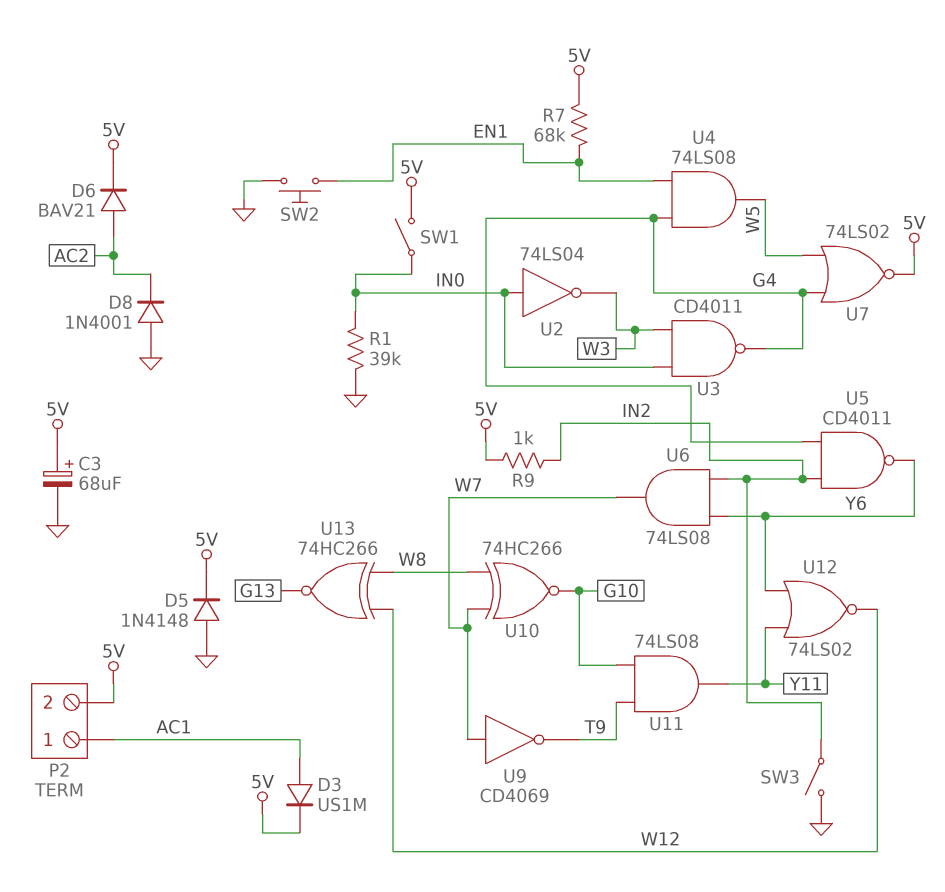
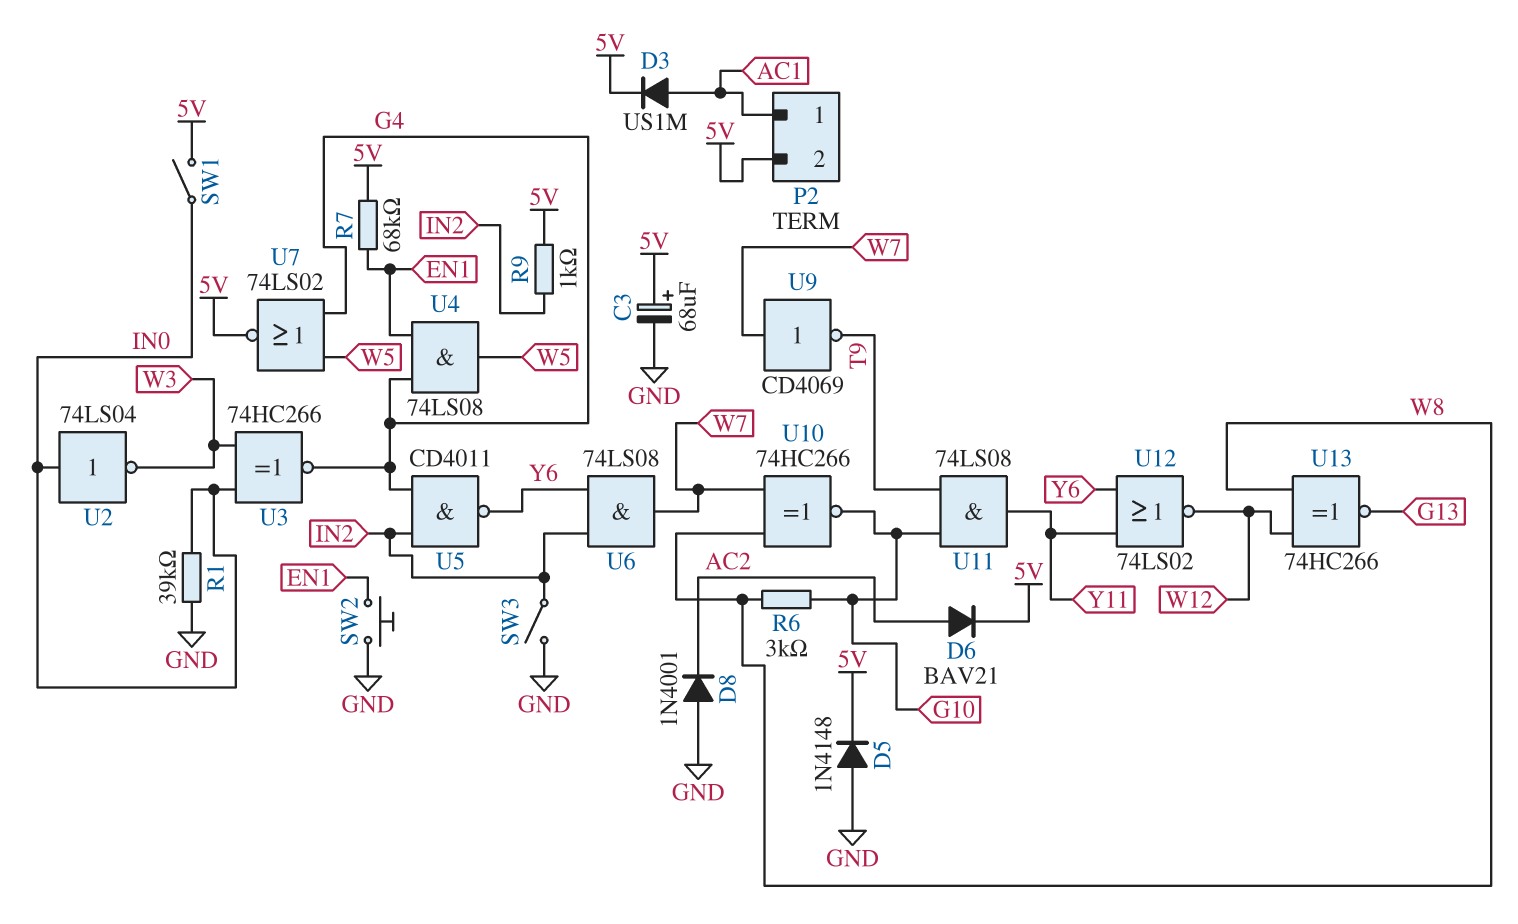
R6: none -> 3k (G10, W8)
U3: NAND CD4011 (in IN0, in W3, out G4) -> XNOR 74HC266 (in IN0, in W3, out G4)

